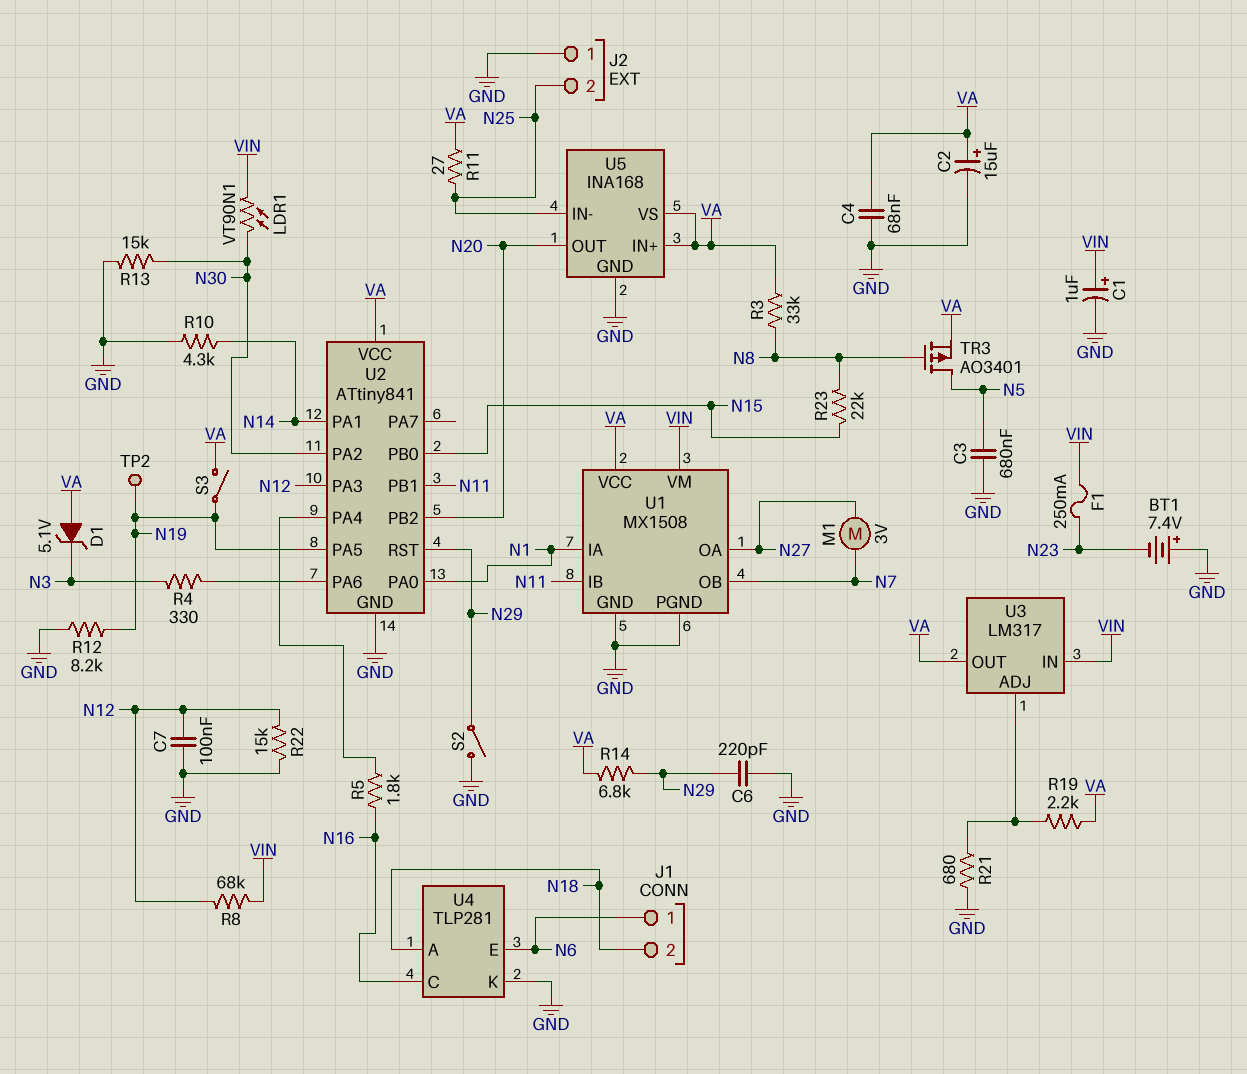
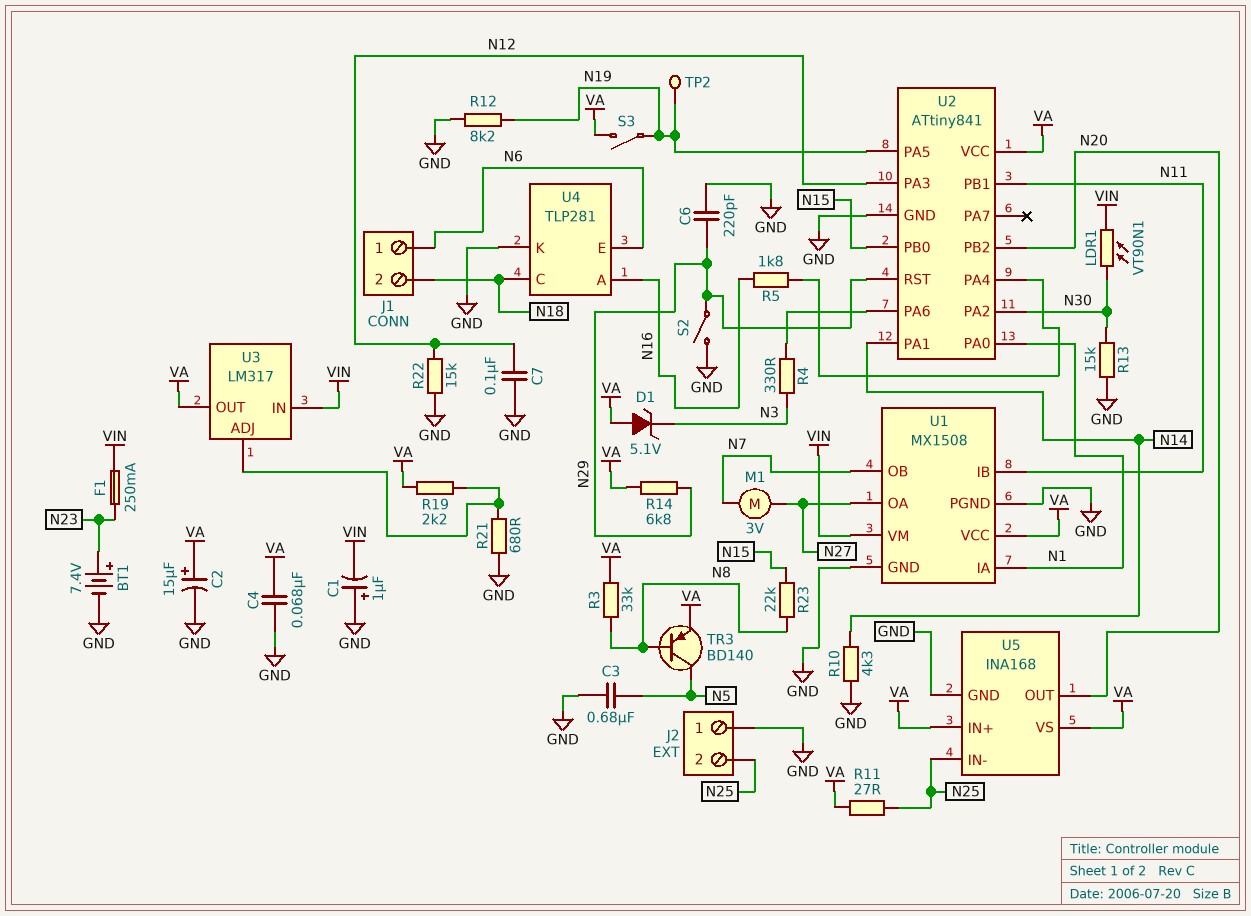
BT1: 7.4V (plus GND, minus N23) -> 7.4V (plus N23, minus GND)
C1: 1uF (plus VIN, minus GND) -> 1uF (plus GND, minus VIN)
R8: 68k (N12, VIN) -> none
TR3: PMOS AO3401 (G N8, D N5, S VA) -> PNP BD140 (B N8, C N5, E VA)
U4 pin A: N18 -> N16
U4 pin C: N16 -> N18

